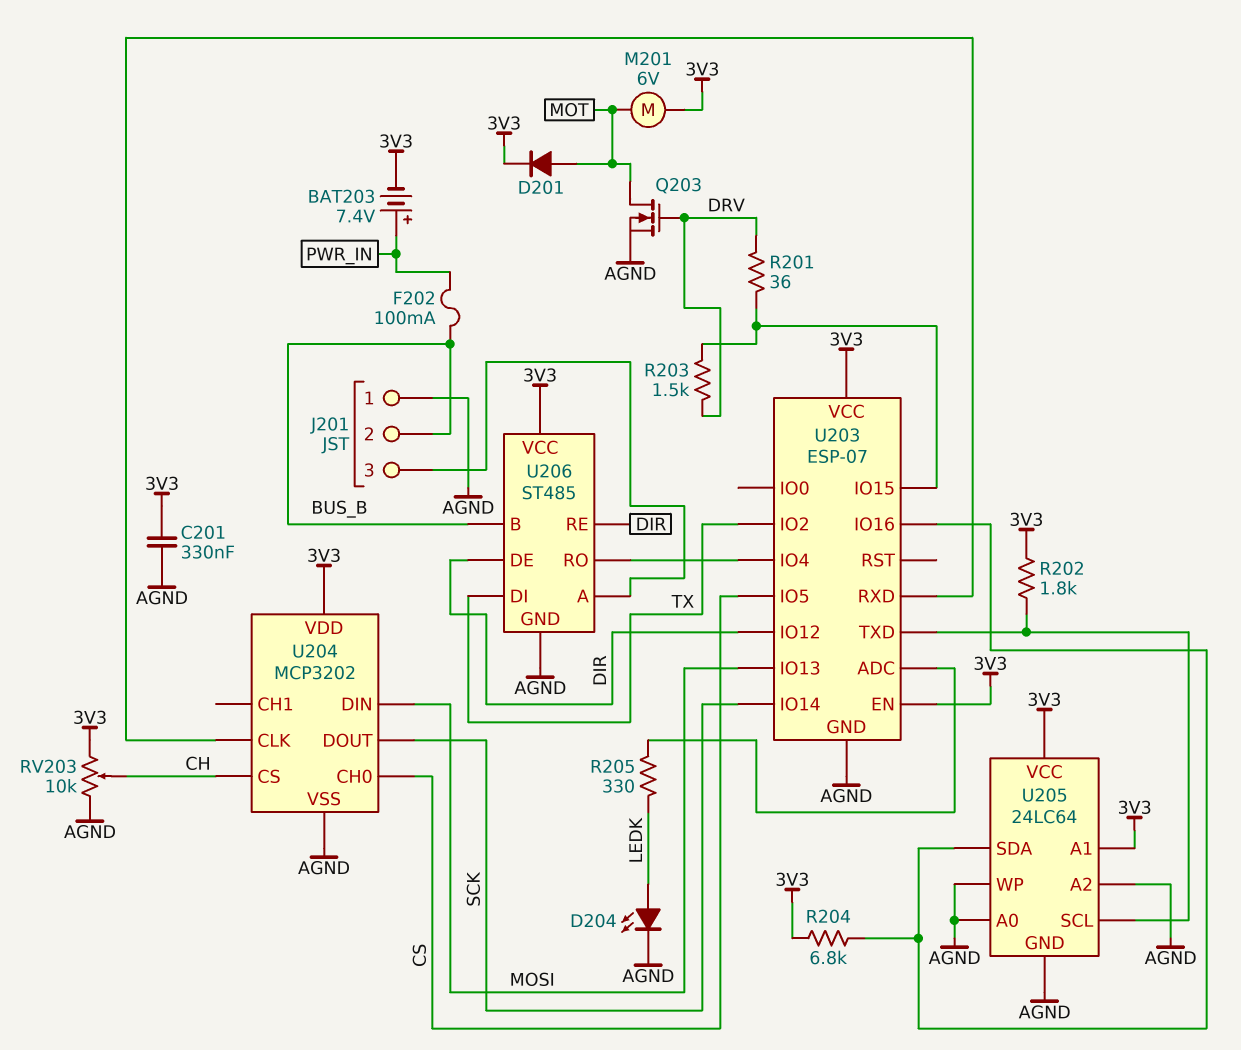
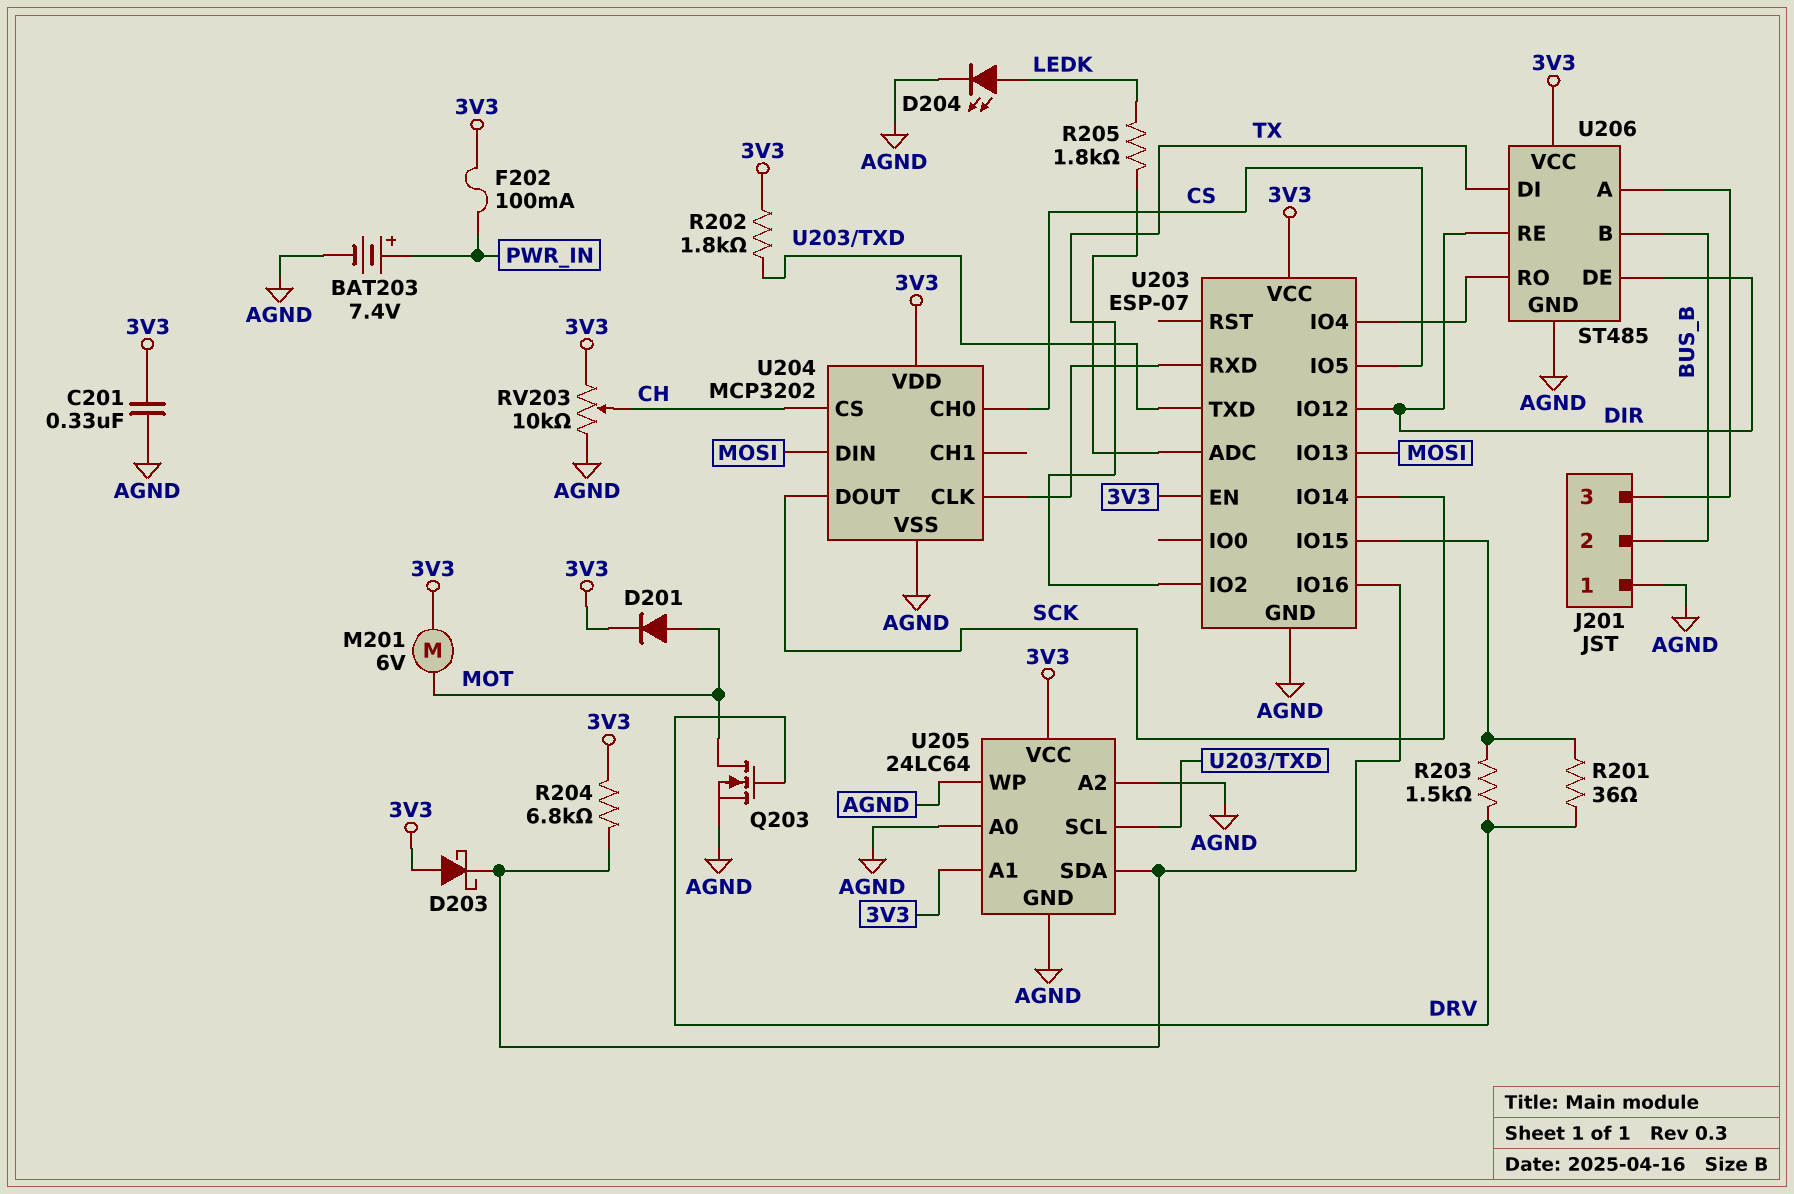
BAT203: 7.4V (plus PWR_IN, minus 3V3) -> 7.4V (plus PWR_IN, minus AGND)
D203: none -> schottky (A 3V3, K U203/IO16)
F202: 100mA (BUS_B, PWR_IN) -> 100mA (3V3, PWR_IN)
R205: 330 (LEDK, U203/ADC) -> 1.8k (LEDK, U203/ADC)

